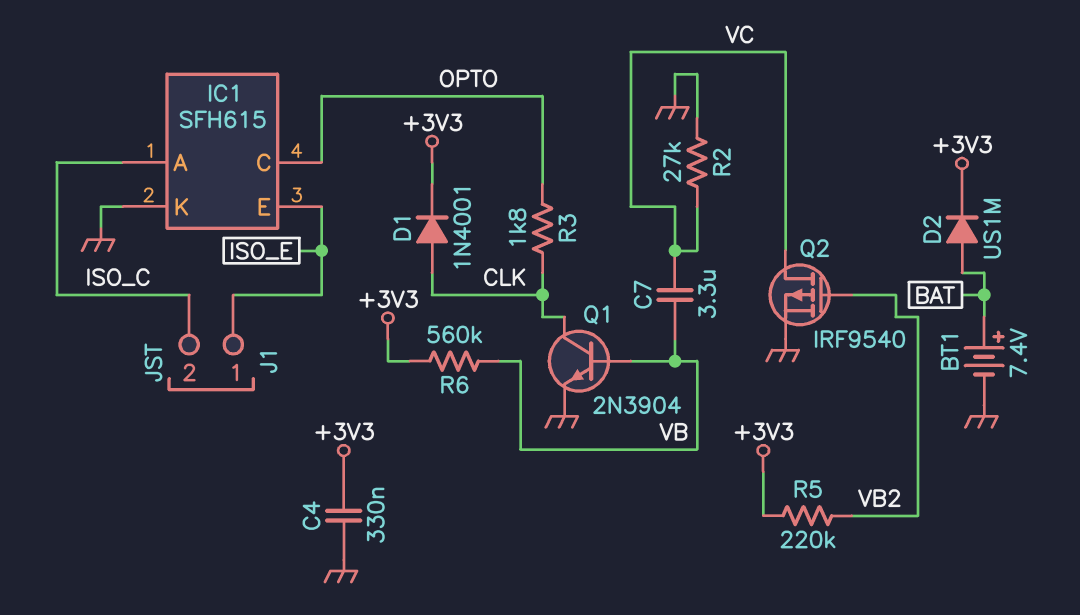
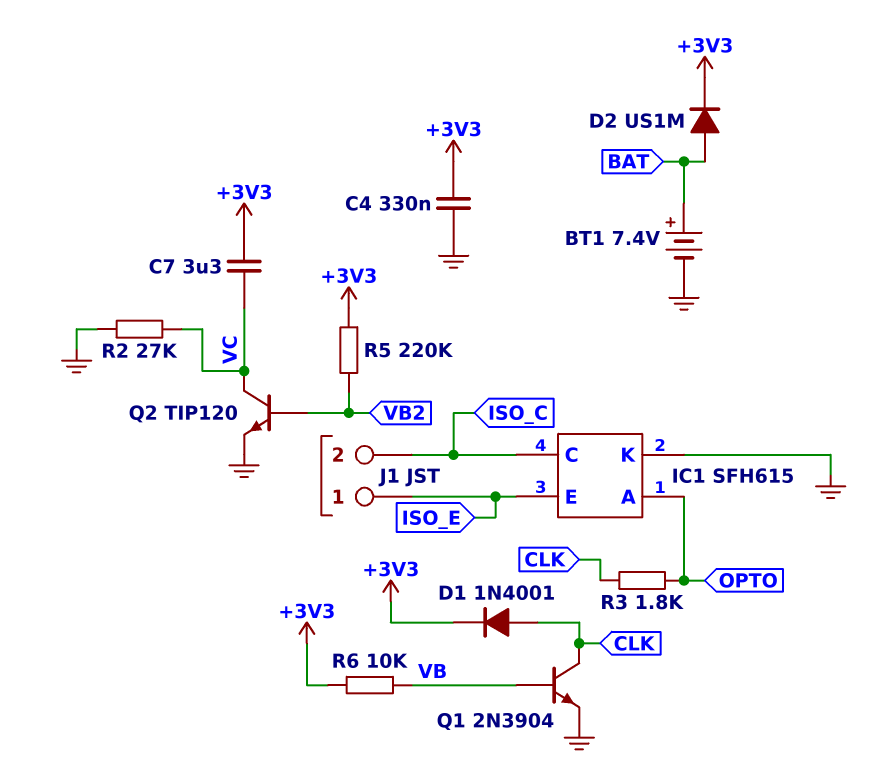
C7: 3.3uF (VB, VC) -> 3.3uF (+3V3, VC)
IC1 pin A: ISO_C -> OPTO
IC1 pin C: OPTO -> ISO_C
Q2: PMOS IRF9540 (G VB2, D VC, S GND) -> NPN TIP120 (B VB2, C VC, E GND)
R6: 560k (+3V3, VB) -> 10k (+3V3, VB)

